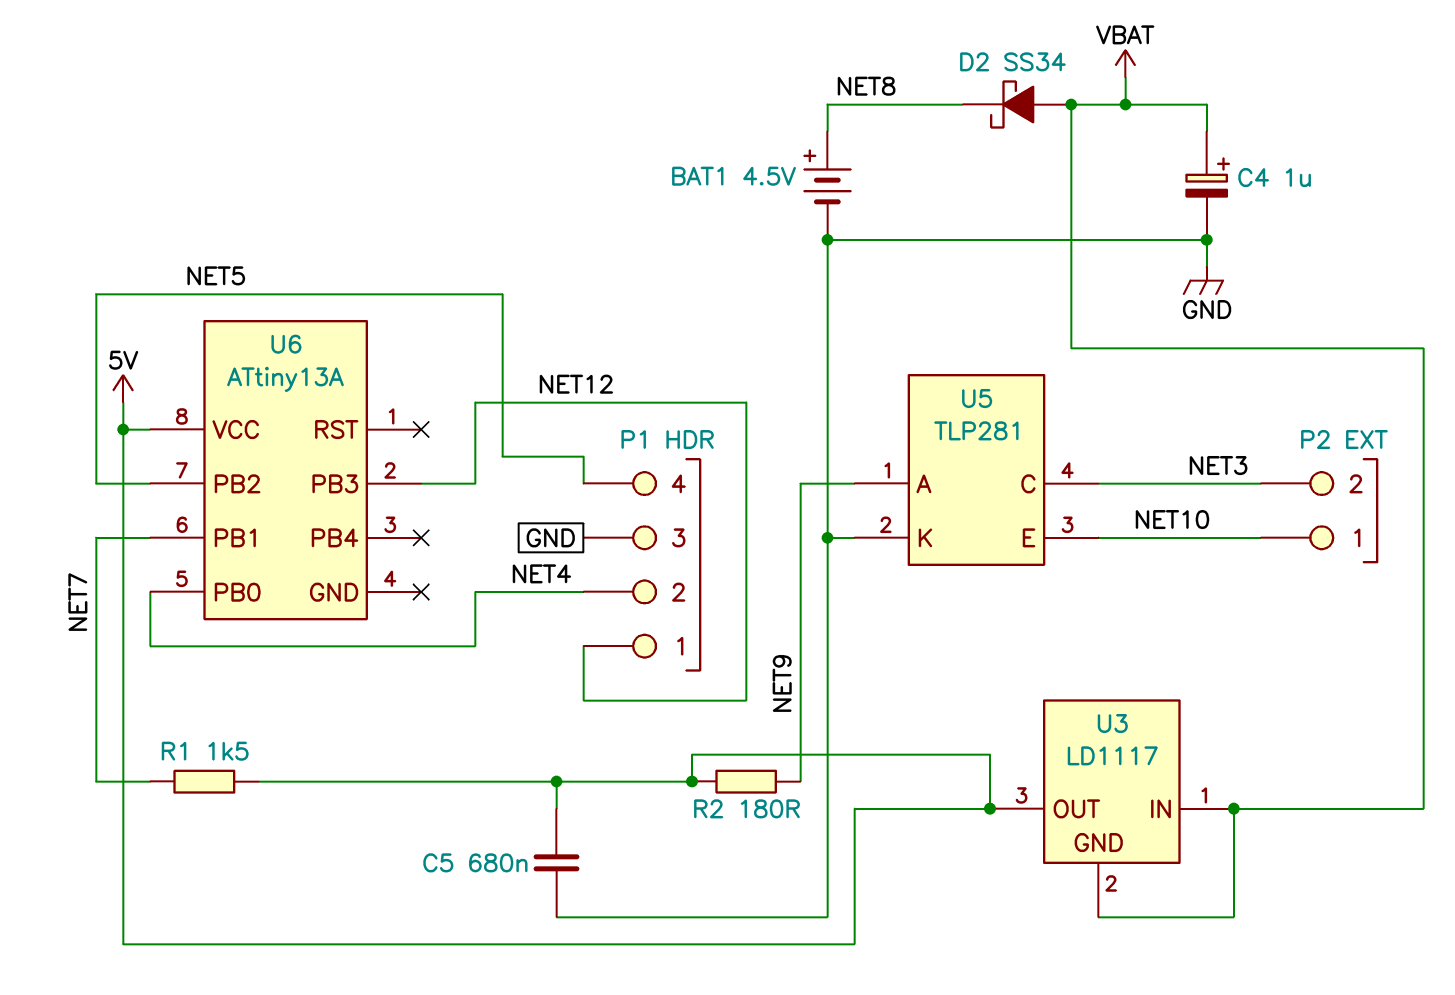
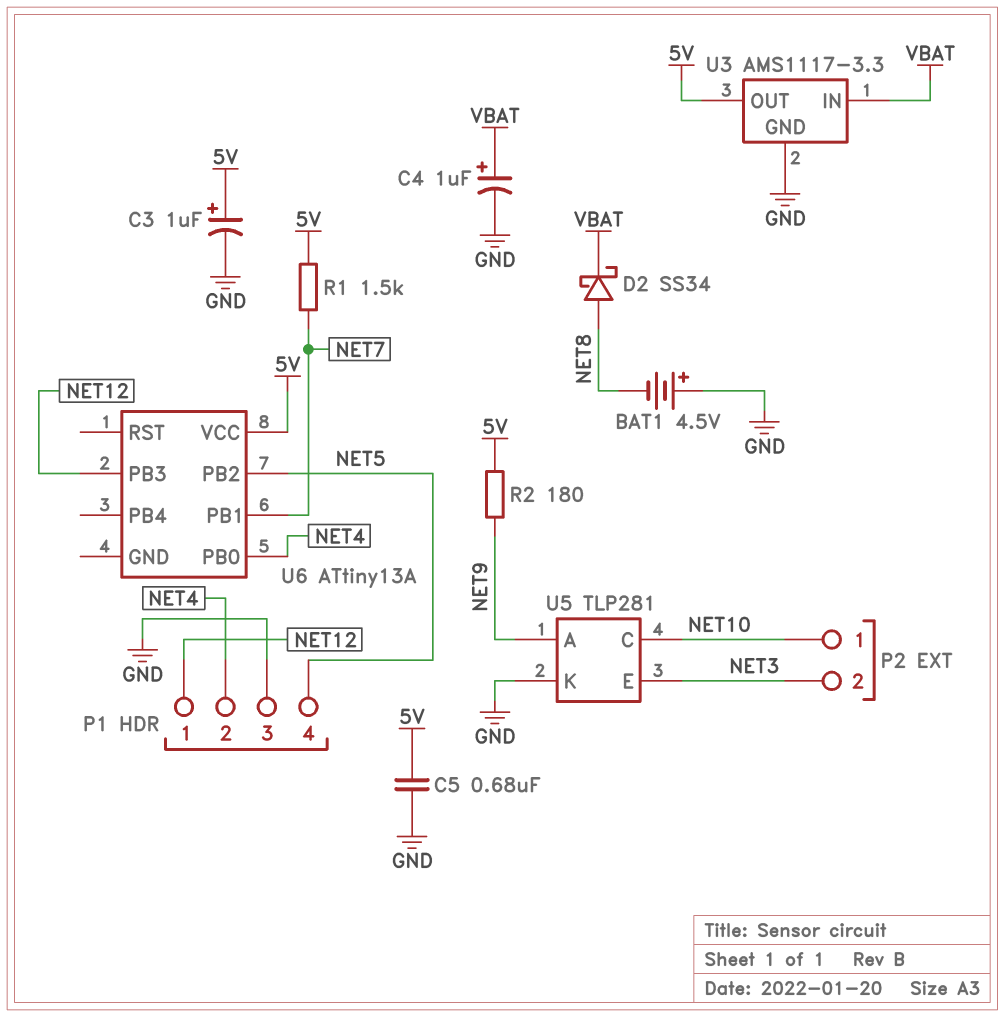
BAT1: 4.5V (plus NET8, minus GND) -> 4.5V (plus GND, minus NET8)
C3: none -> 1uF (plus 5V, minus GND)
D2: schottky SS34 (A VBAT, K NET8) -> schottky SS34 (A NET8, K VBAT)
U3: LD1117 -> AMS1117-3.3
U3 pin GND: VBAT -> GND
U5 pin C: NET3 -> NET10
U5 pin E: NET10 -> NET3

